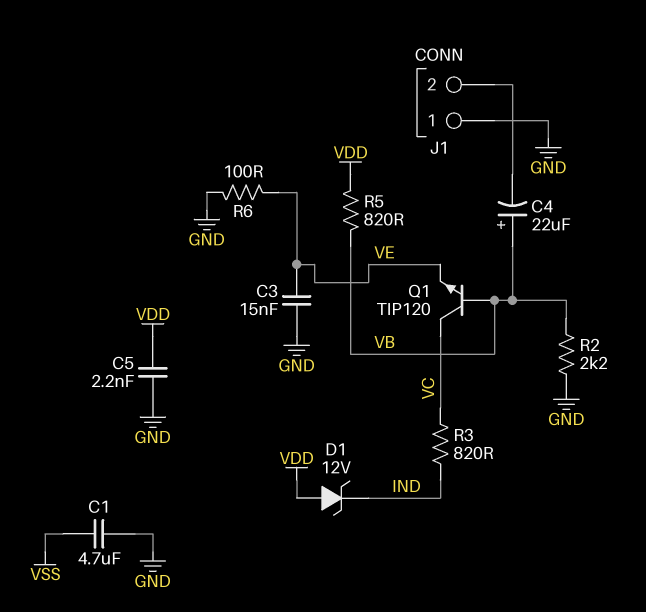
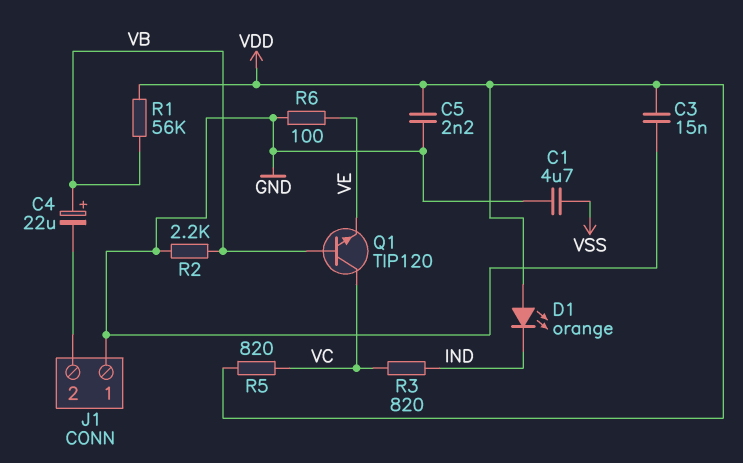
C3: 15nF (GND, VE) -> 15nF (GND, VDD)
D1: zener 12V (A VDD, K IND) -> LED orange (A VDD, K IND)
R1: none -> 56k (VB, VDD)
R5: 820 (VB, VDD) -> 820 (VC, VDD)

